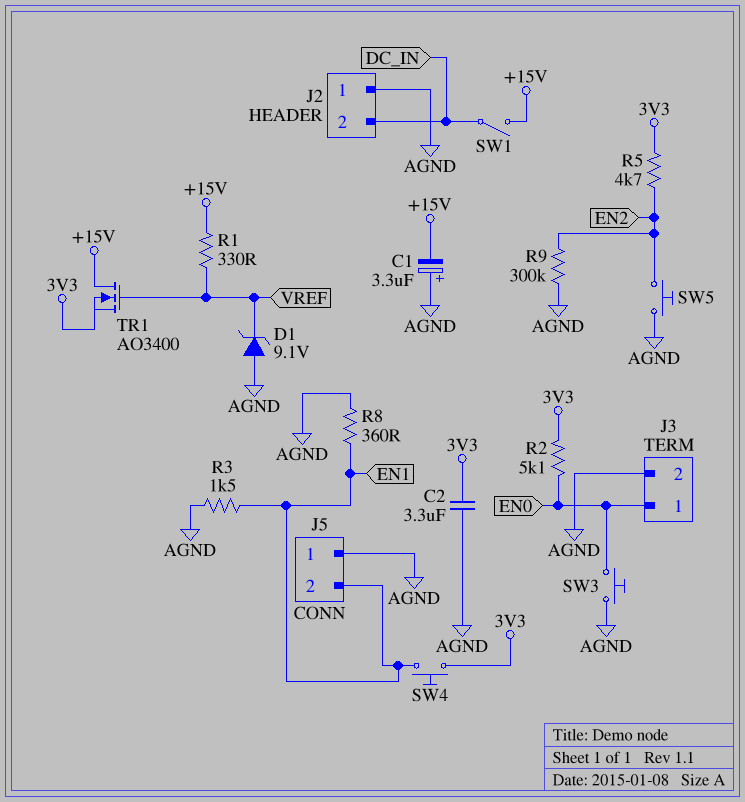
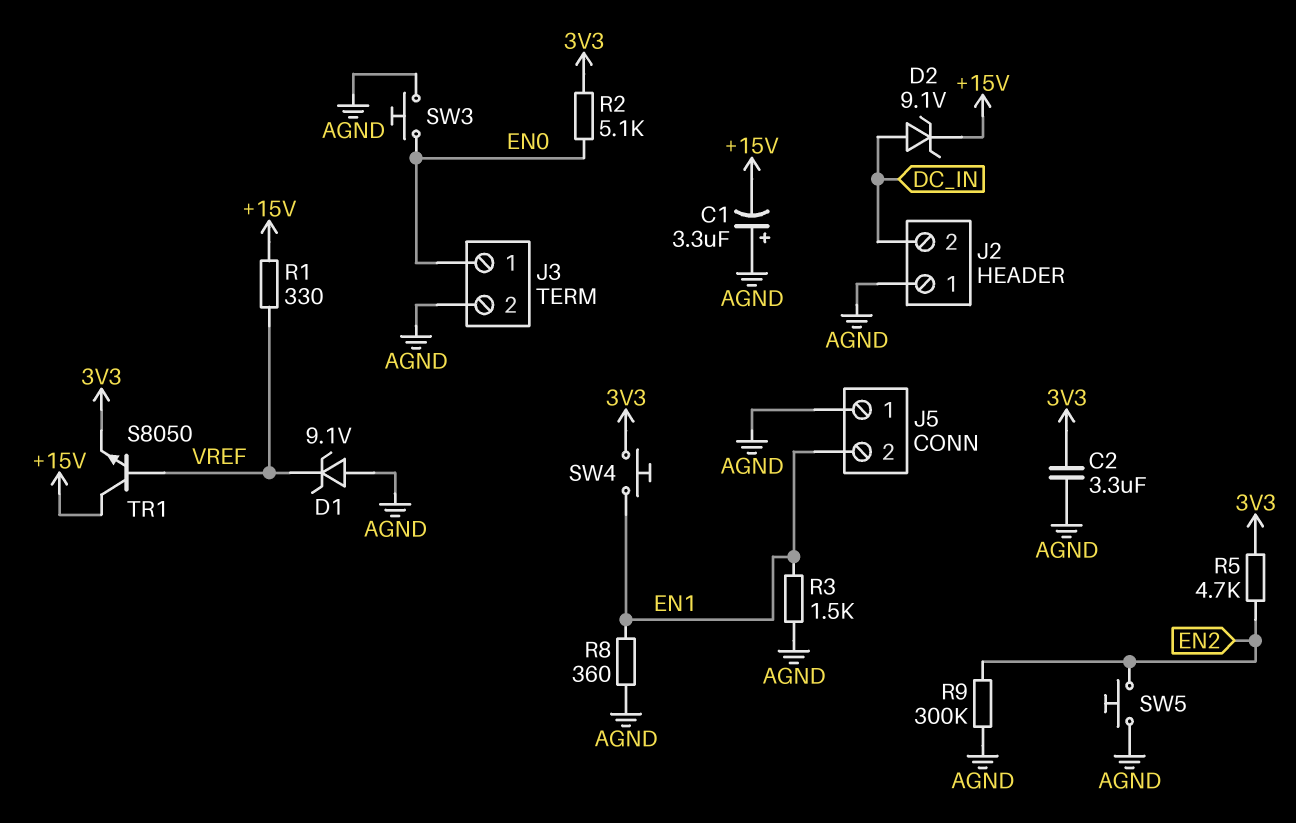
D2: none -> zener 9.1V (A DC_IN, K +15V)
SW1: switch (+15V, DC_IN) -> none
TR1: NMOS AO3400 (G VREF, D +15V, S 3V3) -> NPN S8050 (B VREF, C +15V, E 3V3)

